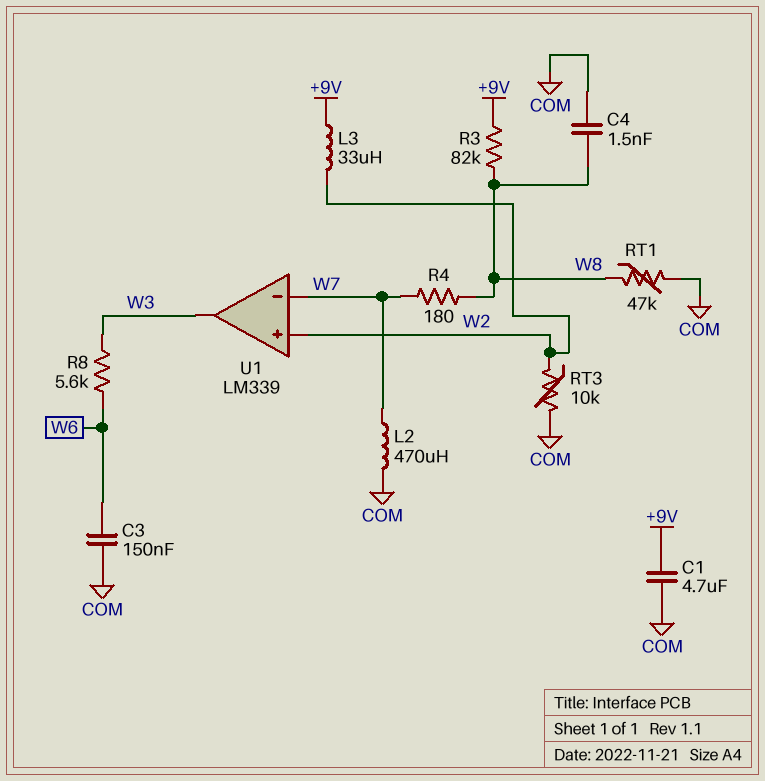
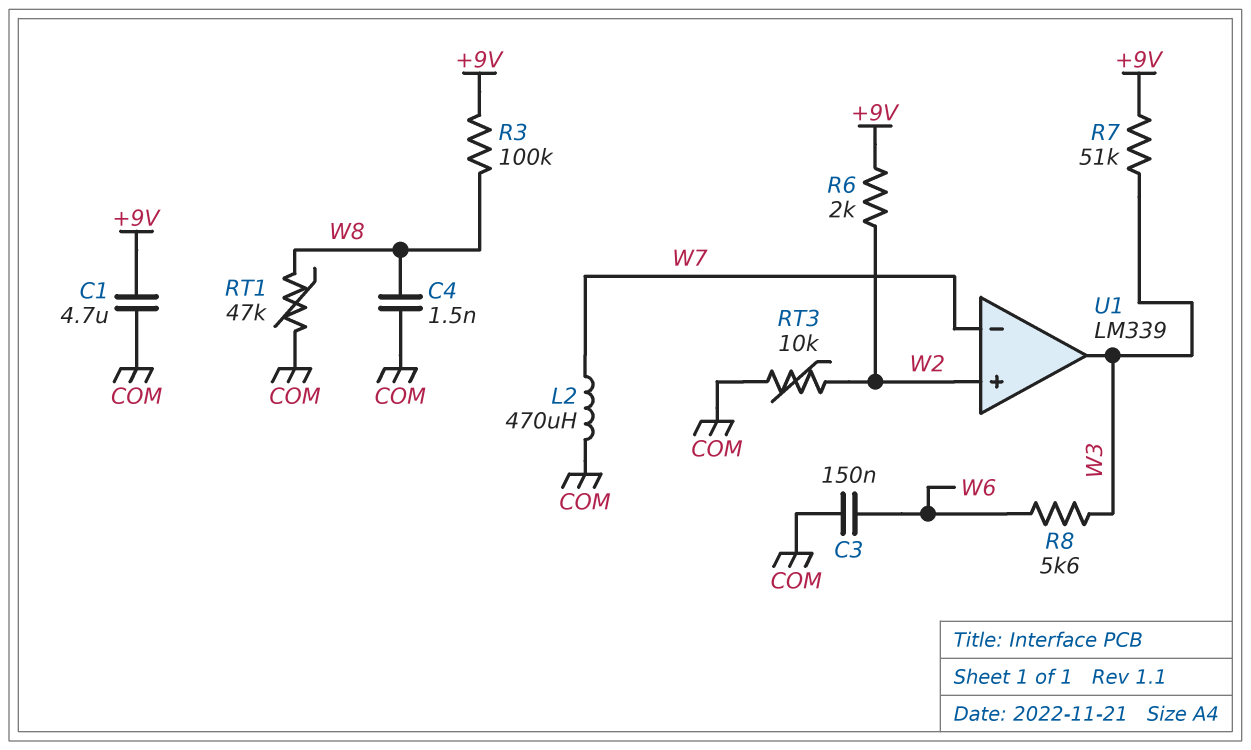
L3: 33uH (+9V, W2) -> none
R3: 82k (+9V, W8) -> 100k (+9V, W8)
R4: 180 (W7, W8) -> none
R6: none -> 2k (+9V, W2)
R7: none -> 51k (+9V, W3)

